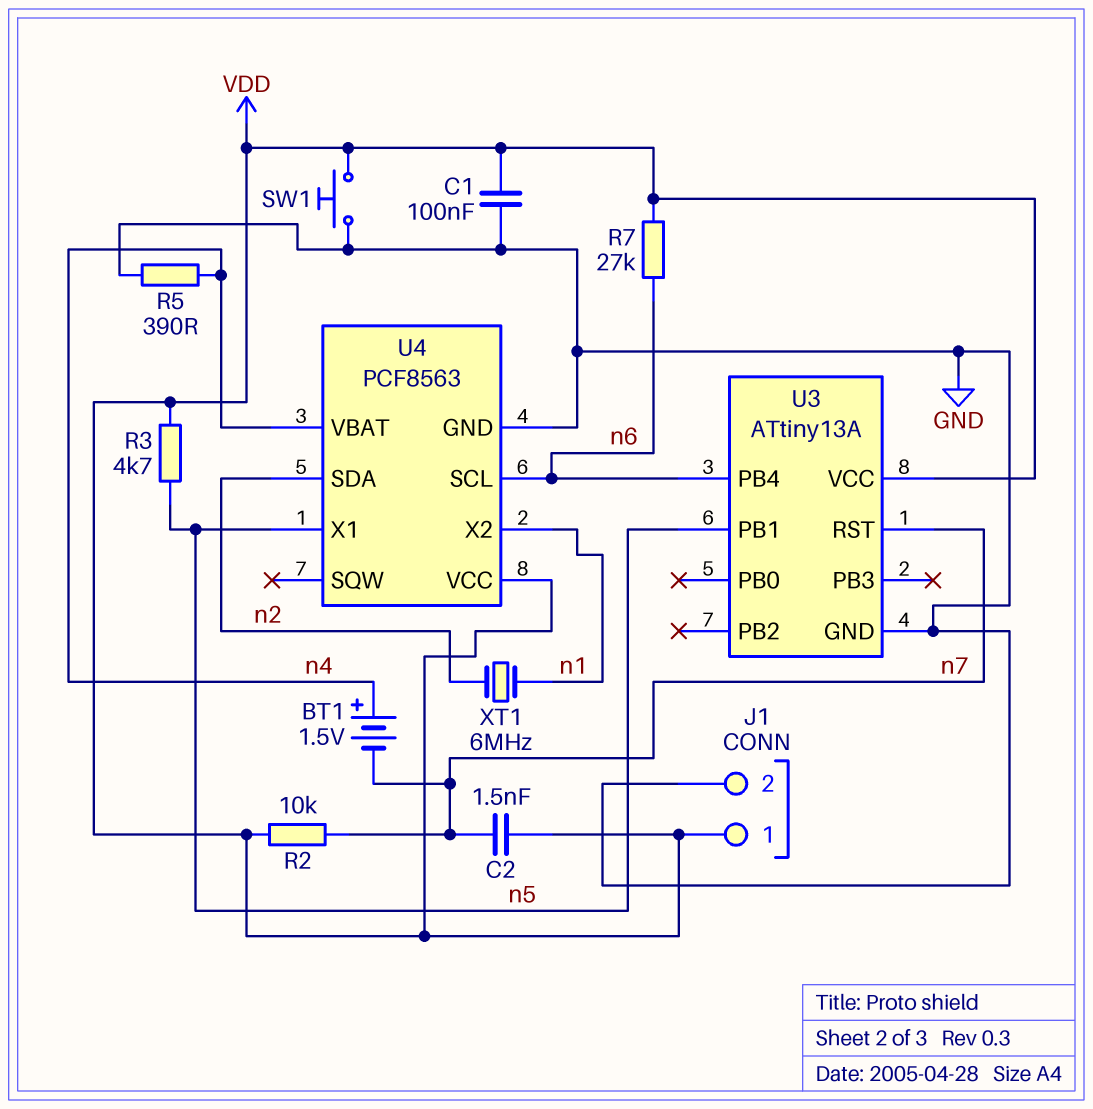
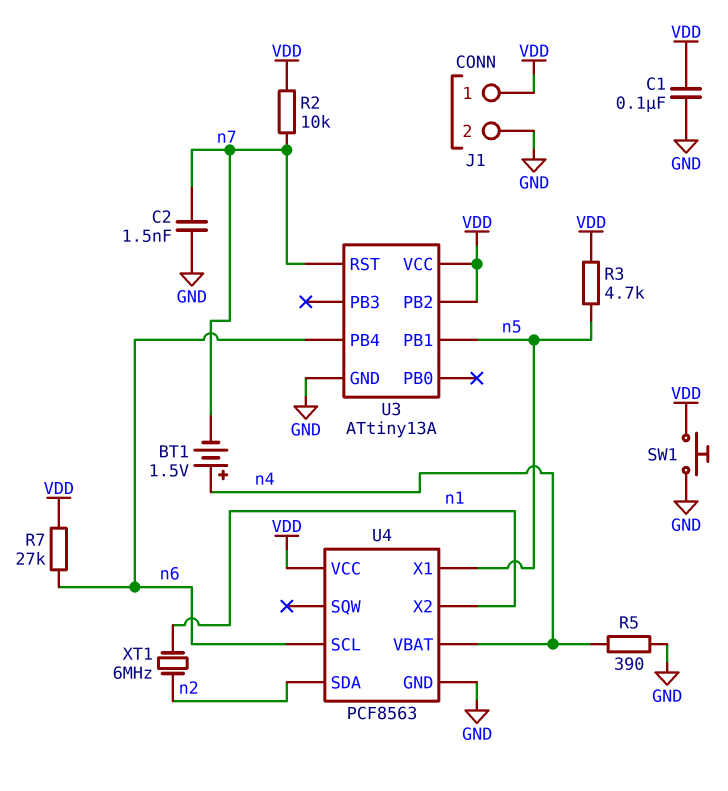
C2: 1.5nF (VDD, n7) -> 1.5nF (GND, n7)
U3 pin PB2: none -> VDD

